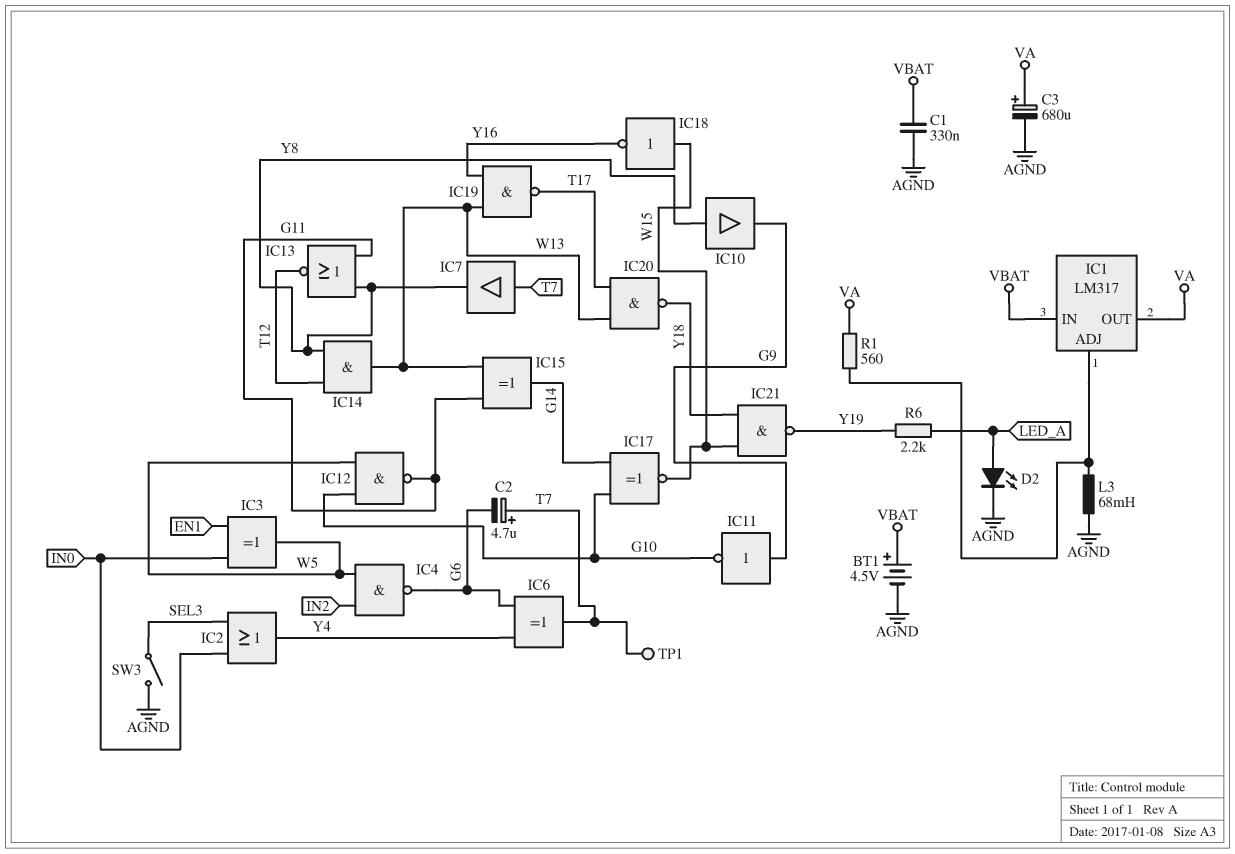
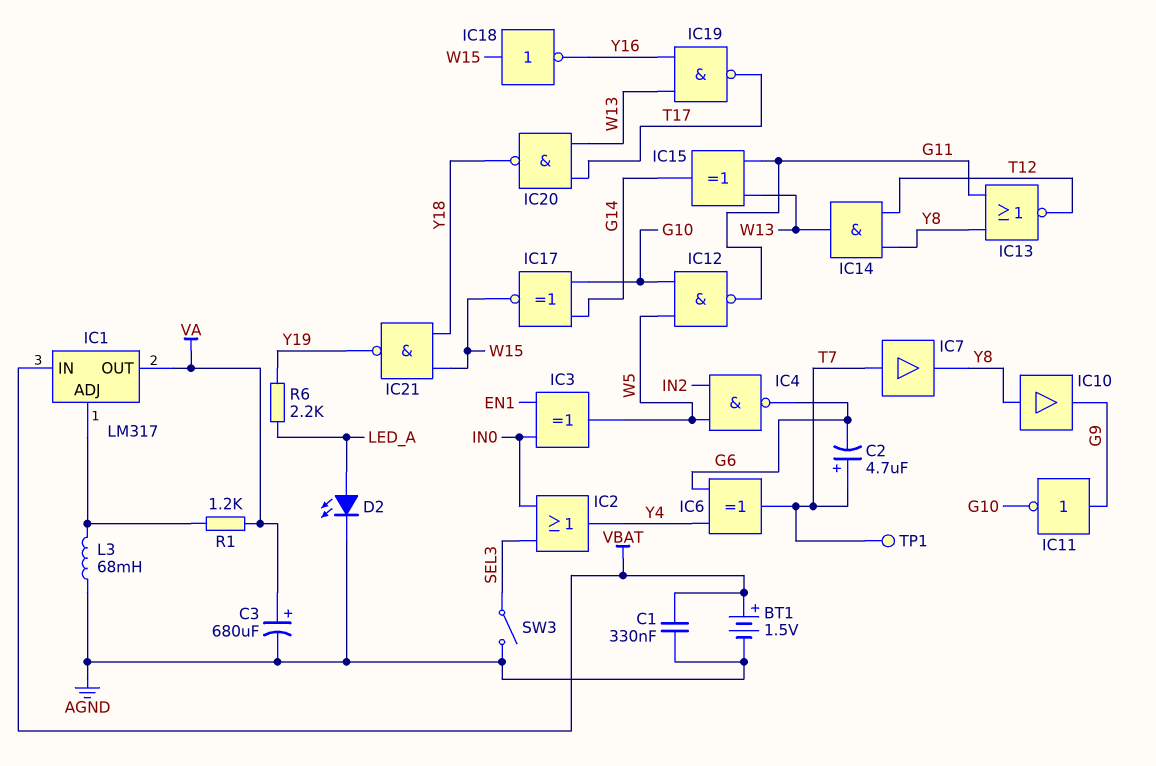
BT1: 4.5V (plus VBAT, minus AGND) -> 1.5V (plus VBAT, minus AGND)
R1: 560 (IC1/ADJ, VA) -> 1.2k (IC1/ADJ, VA)

